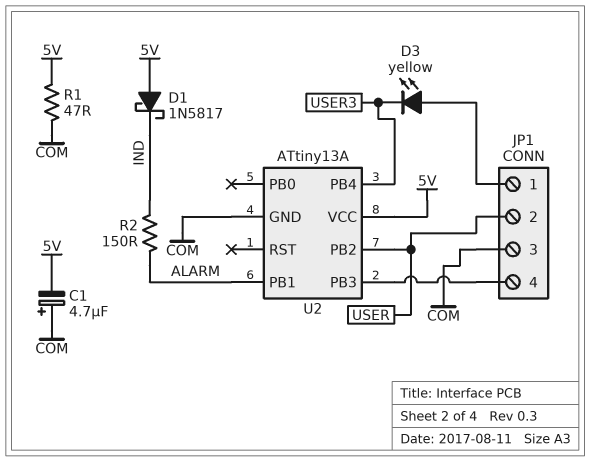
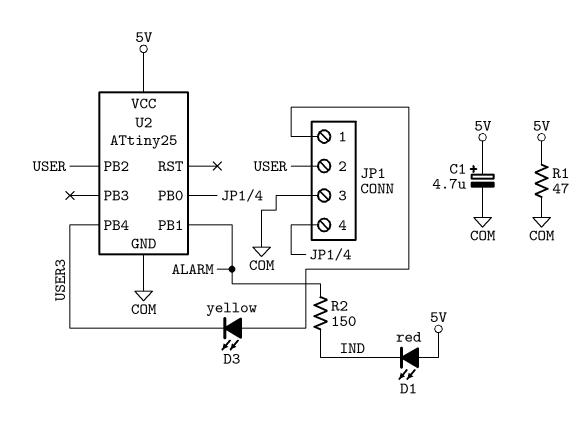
C1: 4.7uF (plus COM, minus 5V) -> 4.7uF (plus 5V, minus COM)
D1: schottky 1N5817 (A 5V, K IND) -> LED red (A 5V, K IND)
U2: ATtiny13A -> ATtiny25
U2 pin PB0: none -> JP1/4
U2 pin PB3: JP1/4 -> none

